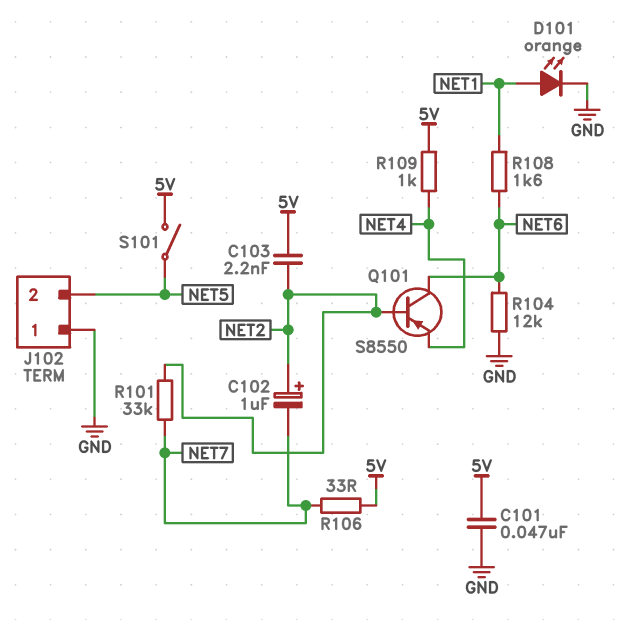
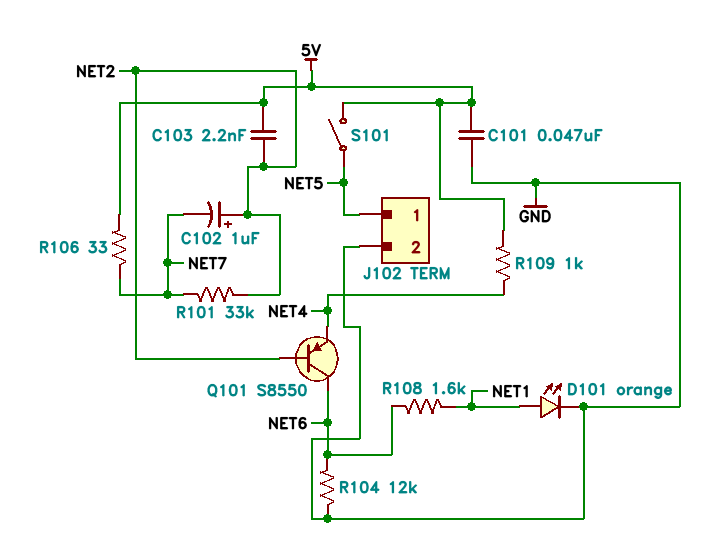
J102 pin 1: GND -> NET5
J102 pin 2: NET5 -> GND

